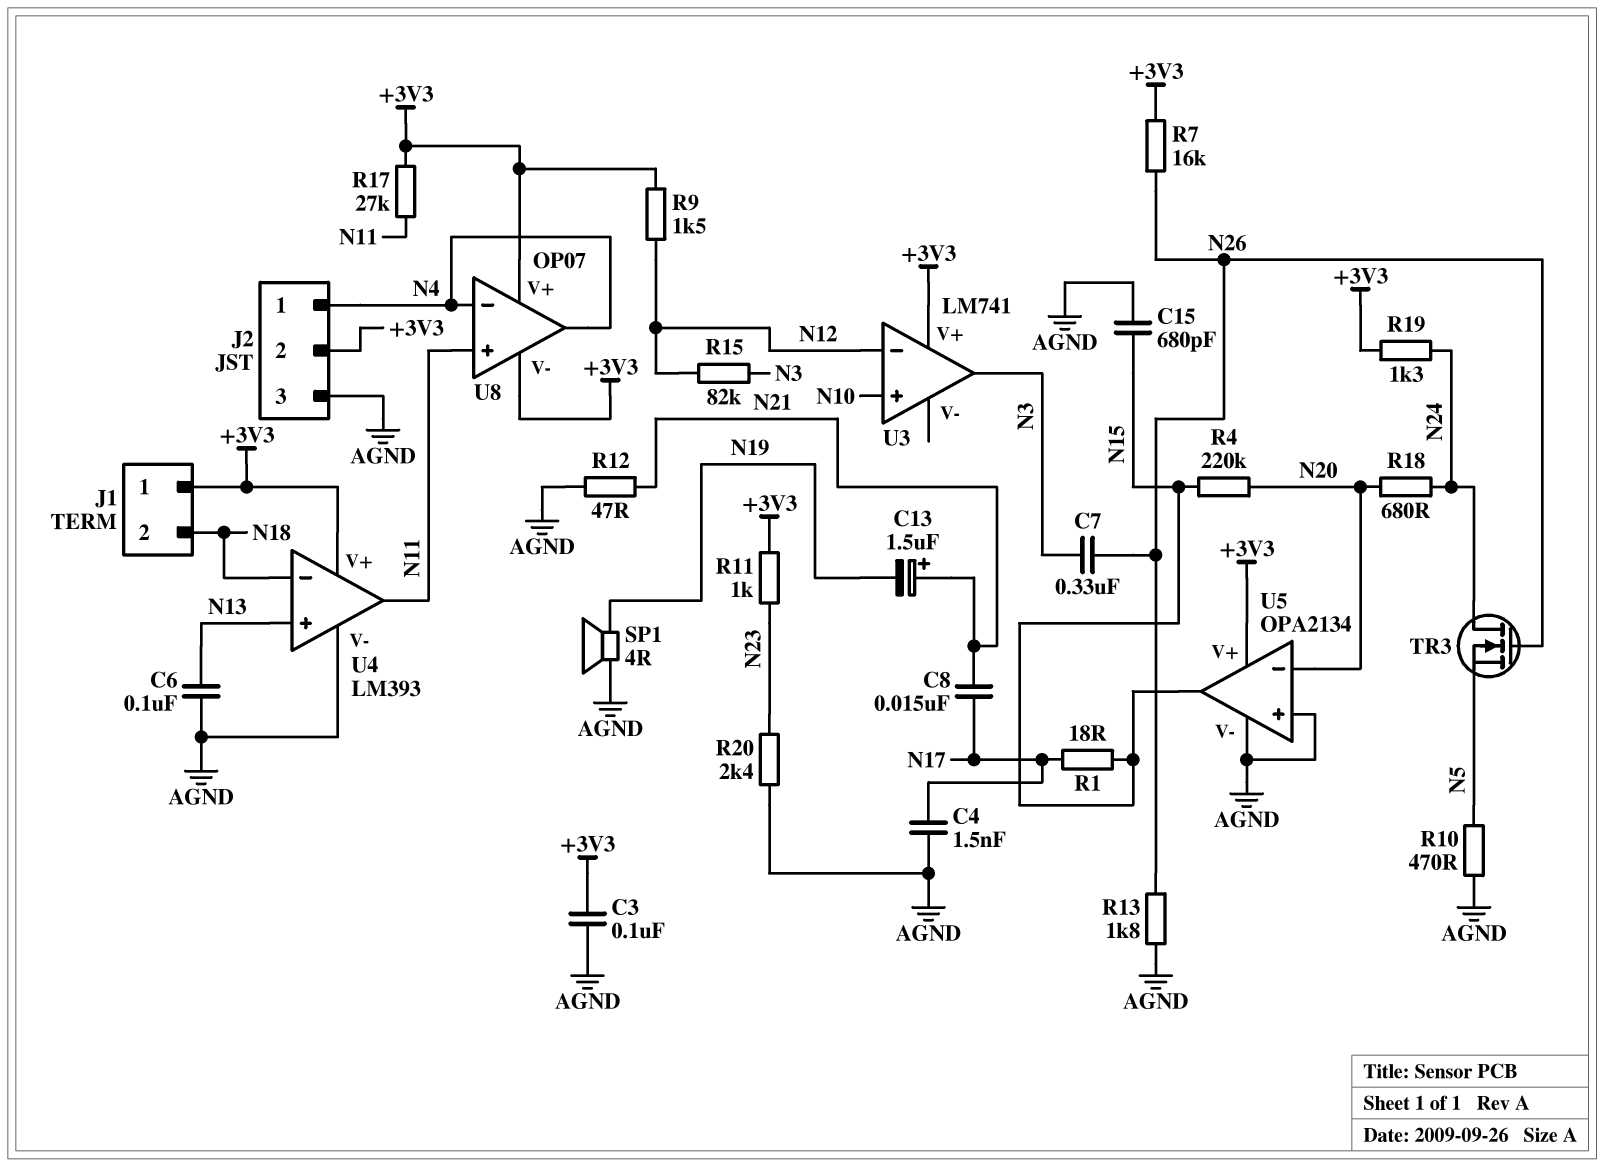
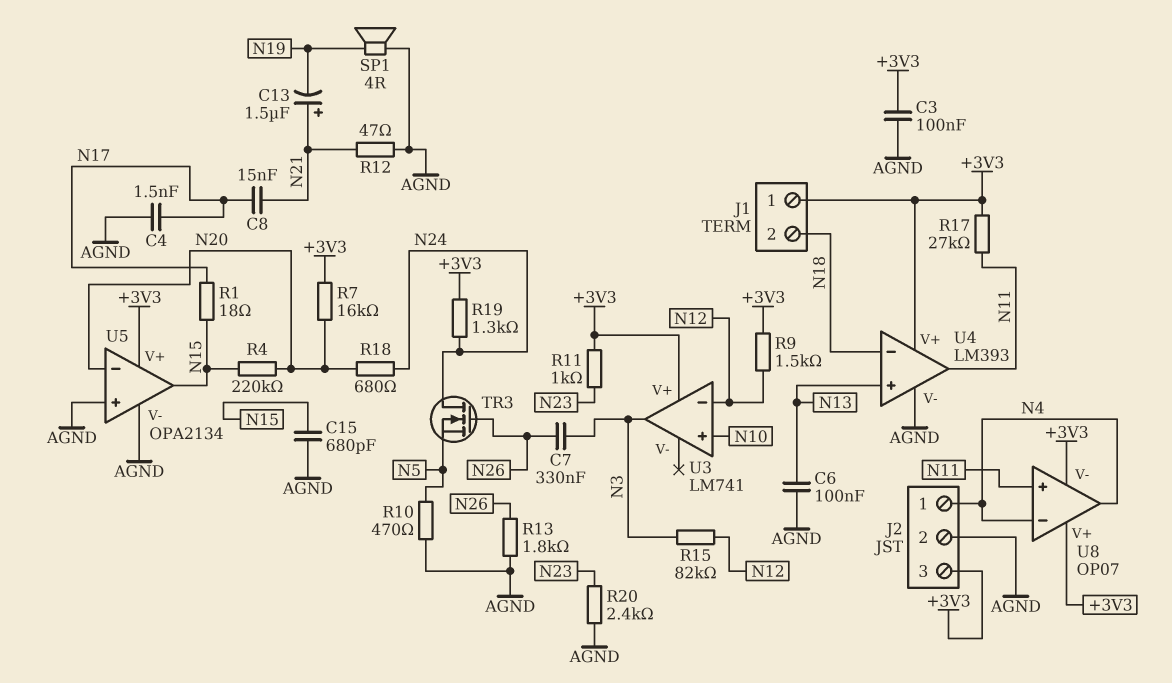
J2 pin 2: +3V3 -> AGND
J2 pin 3: AGND -> +3V3
R7: 16k (+3V3, N26) -> 16k (+3V3, N20)

